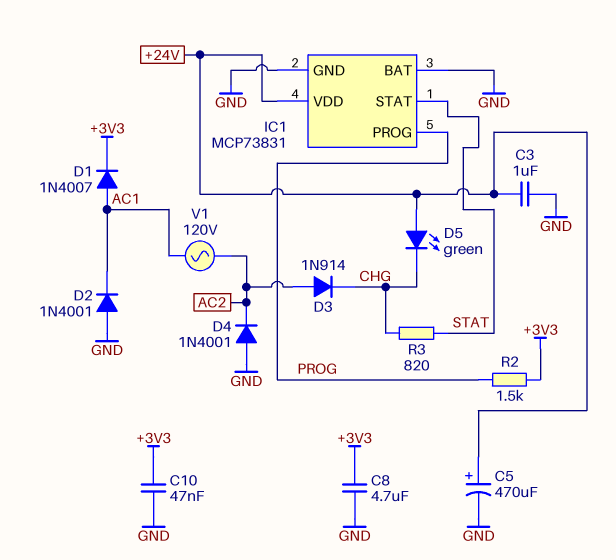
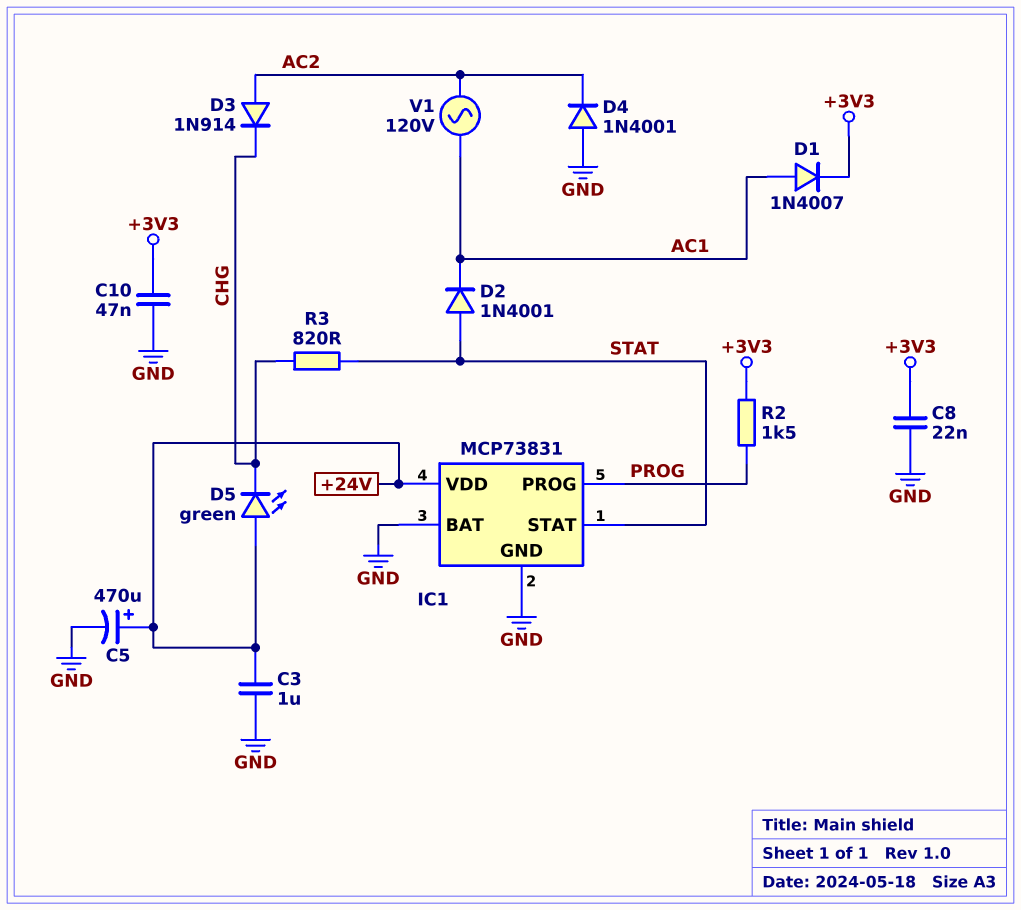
C8: 4.7uF (+3V3, GND) -> 22nF (+3V3, GND)
D2: diode 1N4001 (A GND, K AC1) -> diode 1N4001 (A STAT, K AC1)

